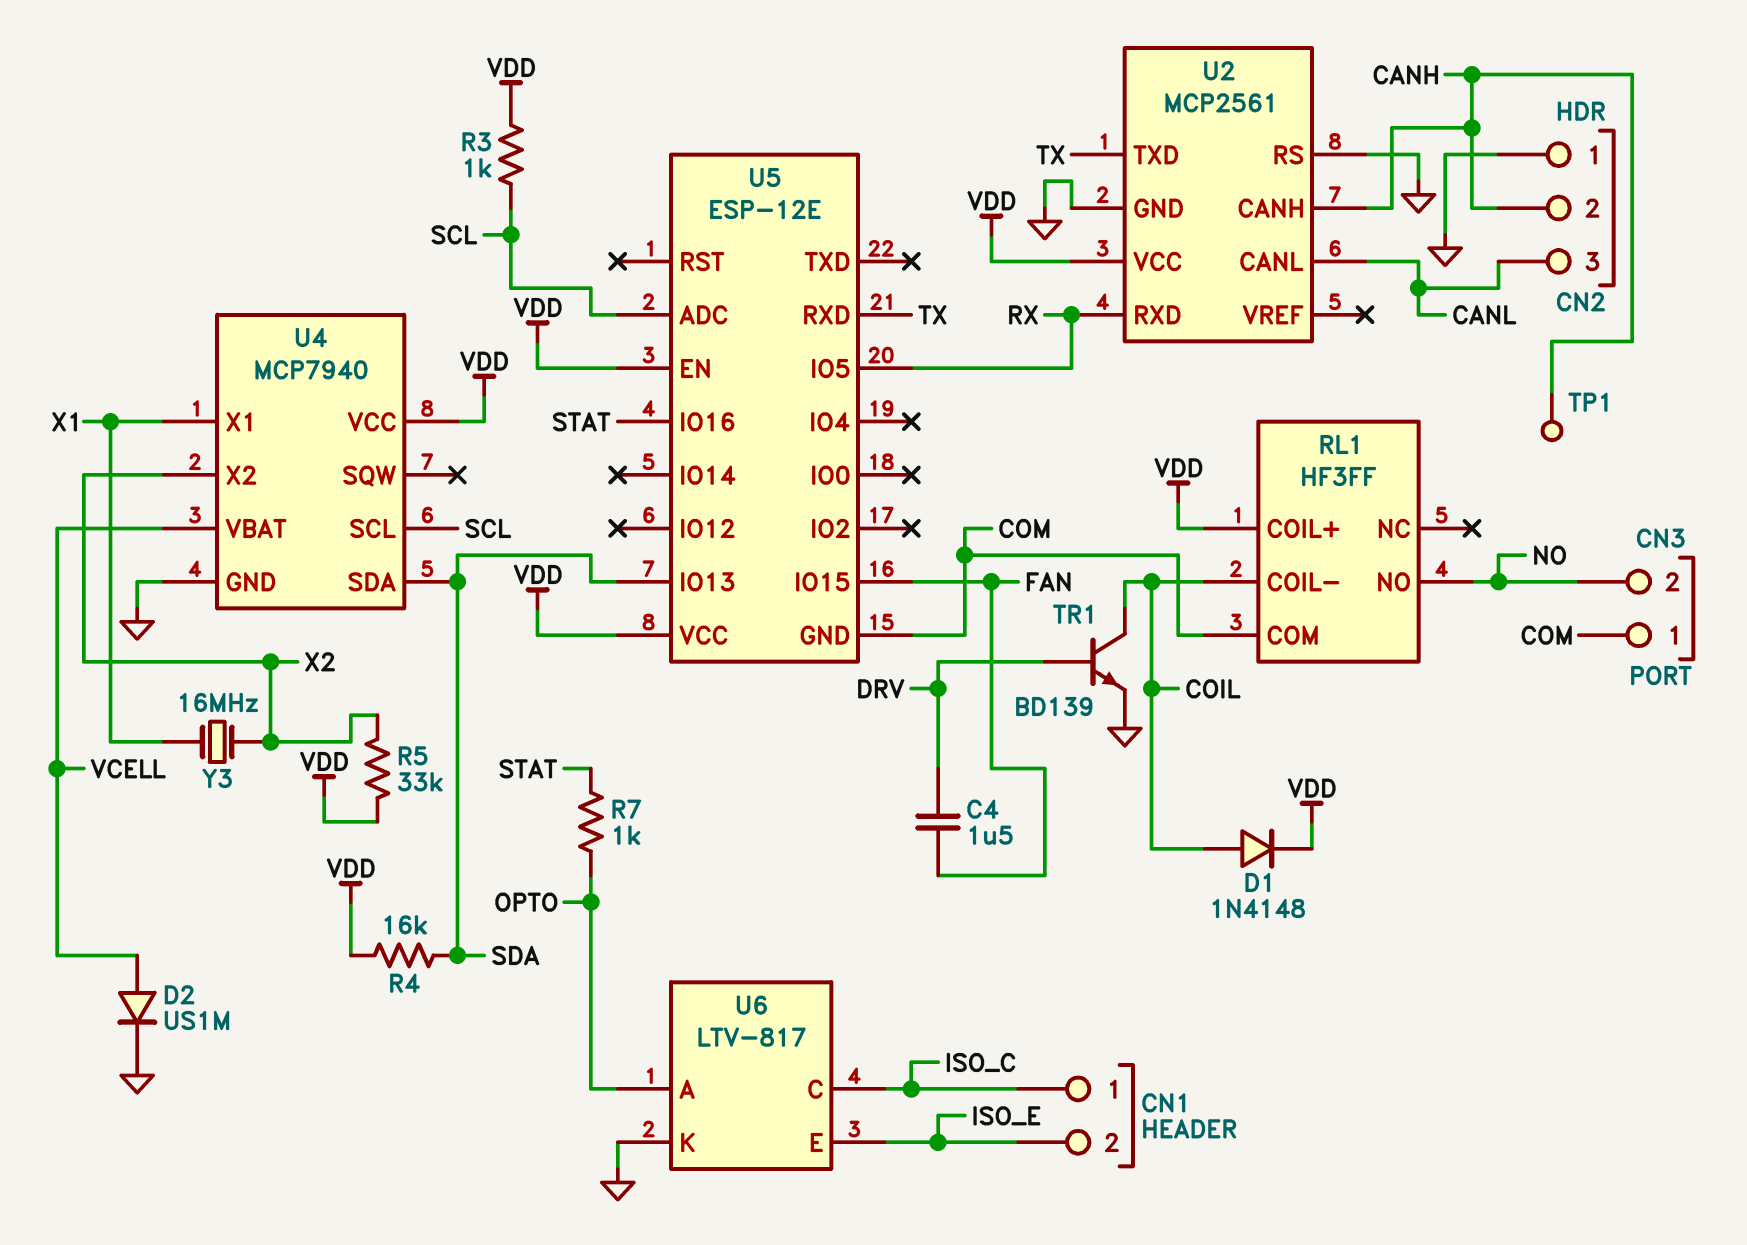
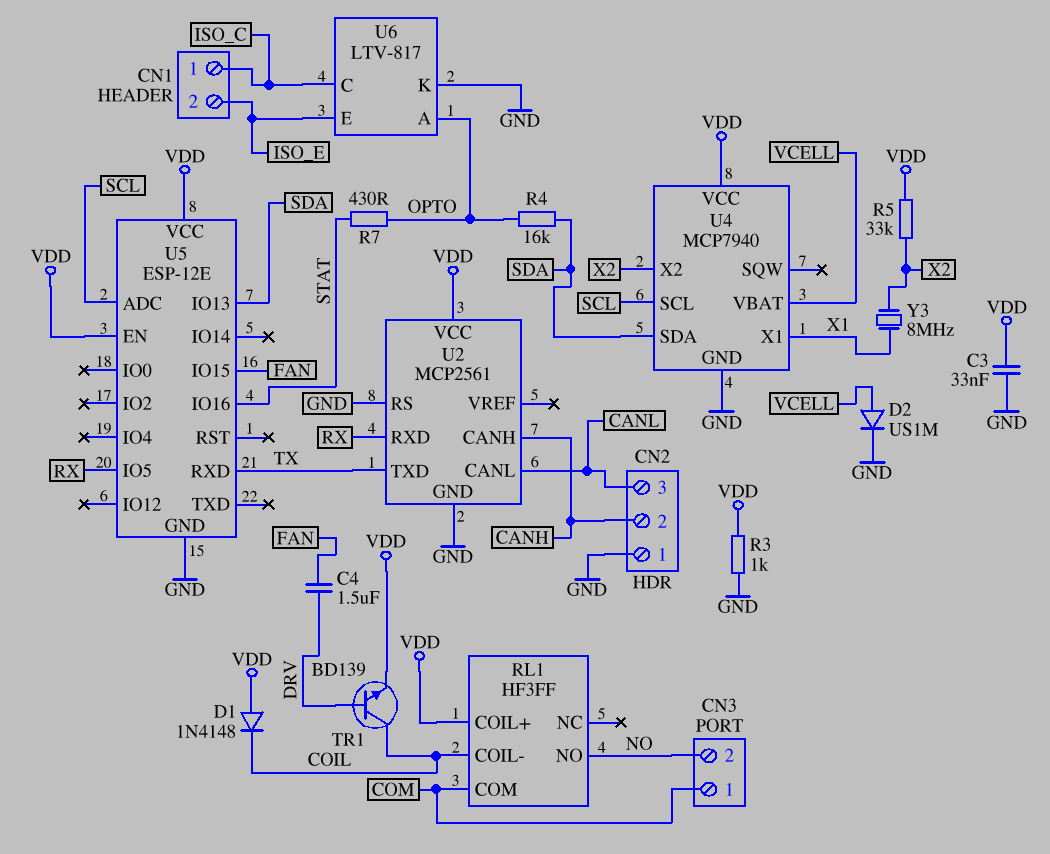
C3: none -> 33nF (GND, VDD)
D1: diode 1N4148 (A COIL, K VDD) -> diode 1N4148 (A VDD, K COIL)
R3: 1k (SCL, VDD) -> 1k (GND, VDD)
R4: 16k (SDA, VDD) -> 16k (OPTO, SDA)
R7: 1k (OPTO, STAT) -> 430 (OPTO, STAT)
TP1: test point (CANH) -> none
TR1: NPN BD139 (B DRV, C COIL, E GND) -> NPN BD139 (B DRV, C COIL, E VDD)
U5 pin GND: COM -> GND
Y3: 16MHz (X1, X2) -> 8MHz (X1, X2)

